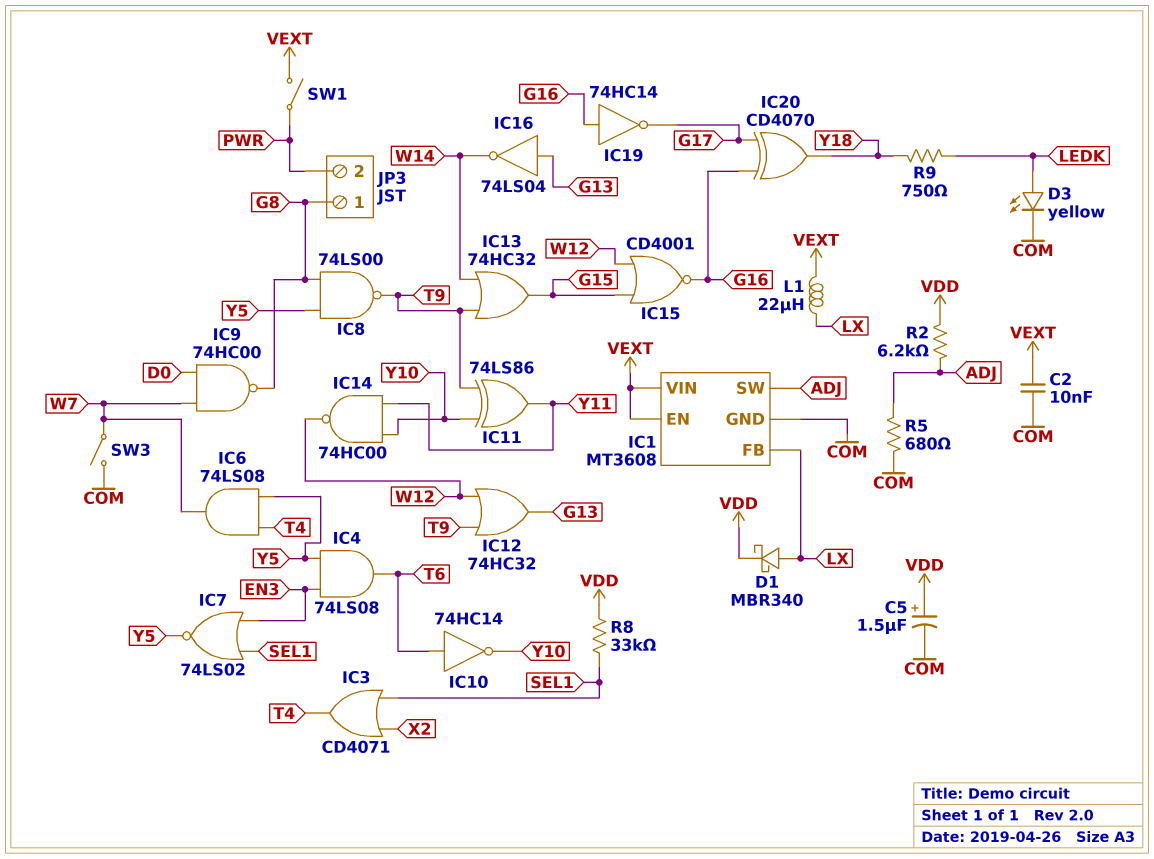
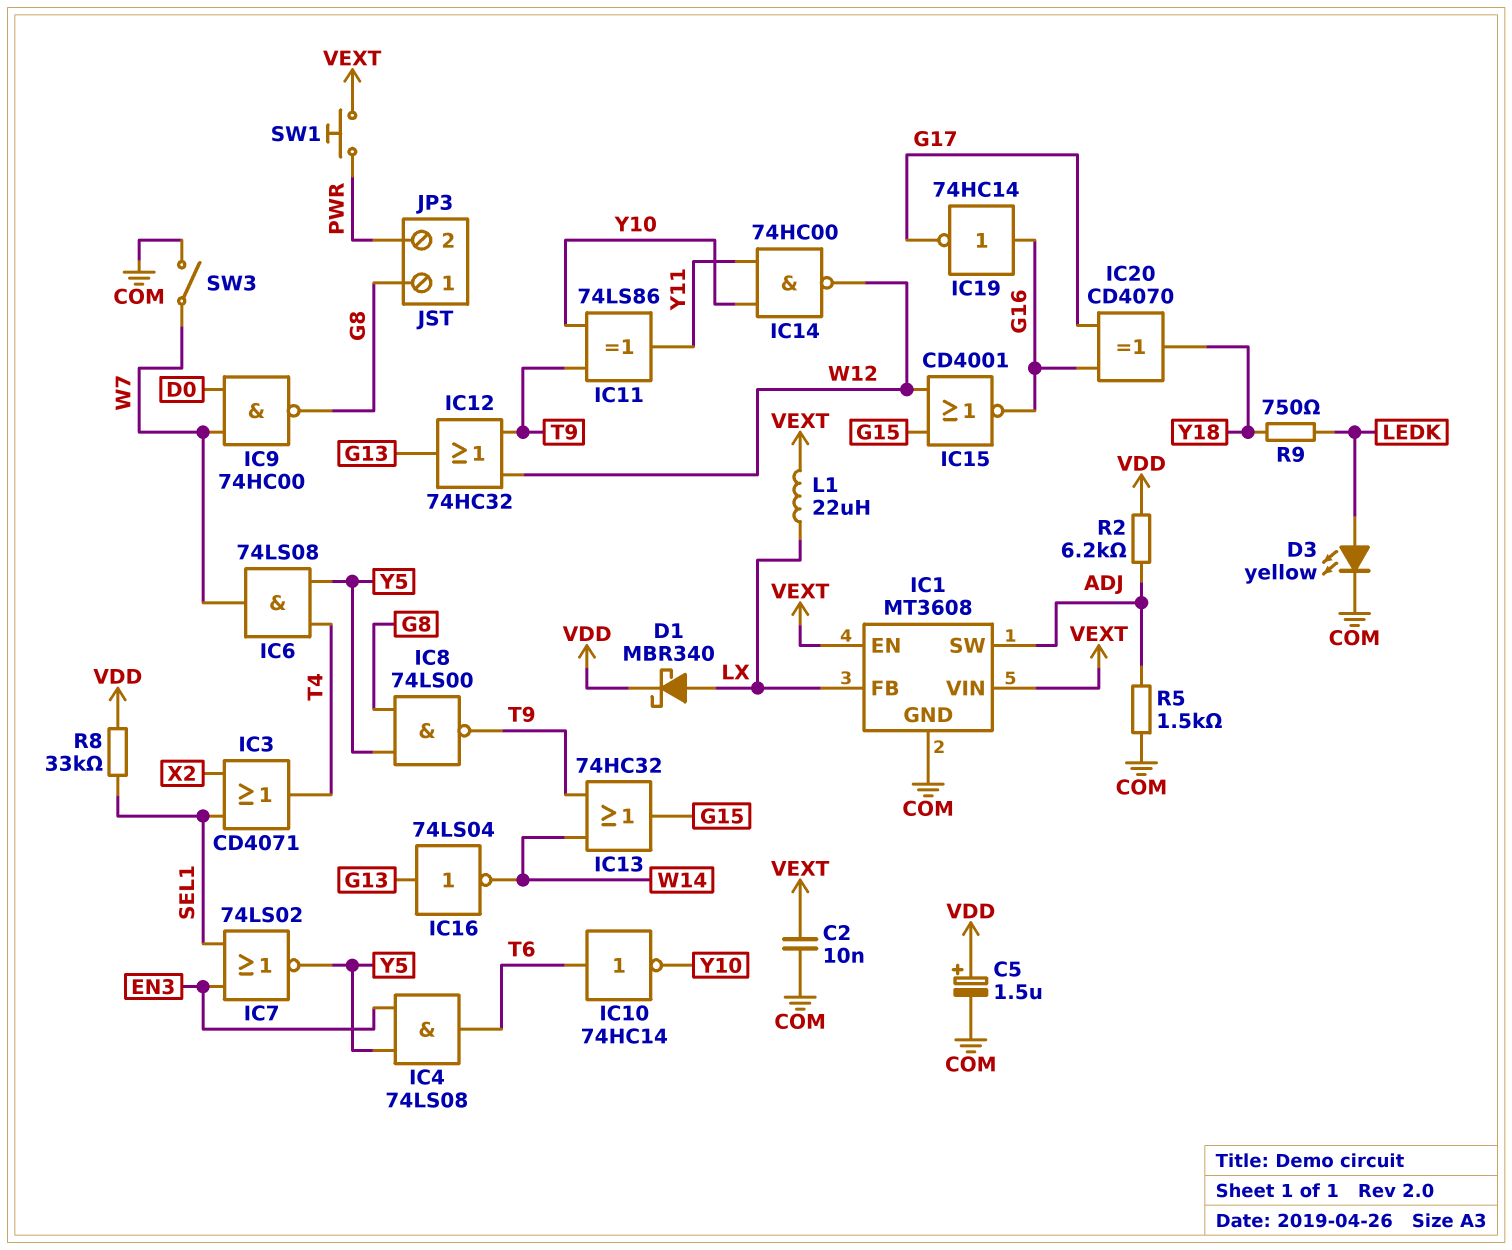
R5: 680 (ADJ, COM) -> 1.5k (ADJ, COM)
SW1: switch (PWR, VEXT) -> button (PWR, VEXT)

